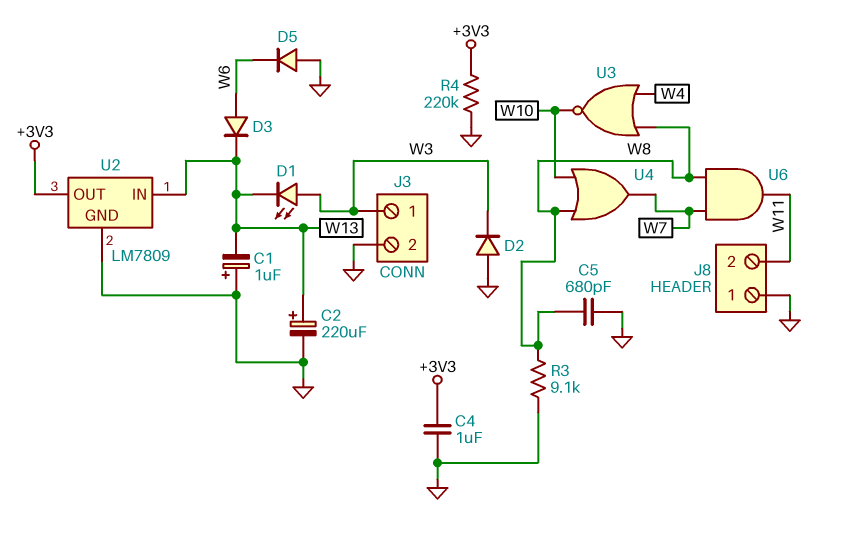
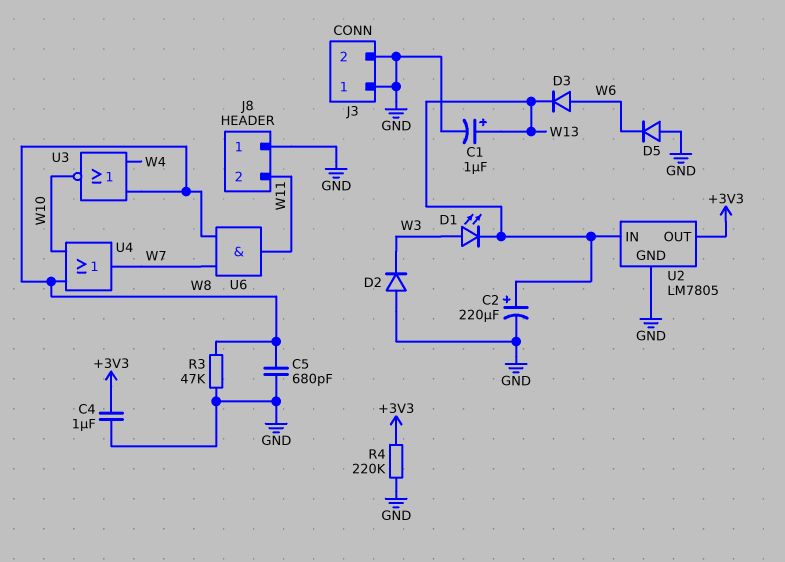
C1: 1uF (plus GND, minus W13) -> 1uF (plus W13, minus GND)
J3 pin 1: W3 -> GND
R3: 9.1k (GND, W8) -> 47k (GND, W8)
U2: LM7809 -> LM7805

